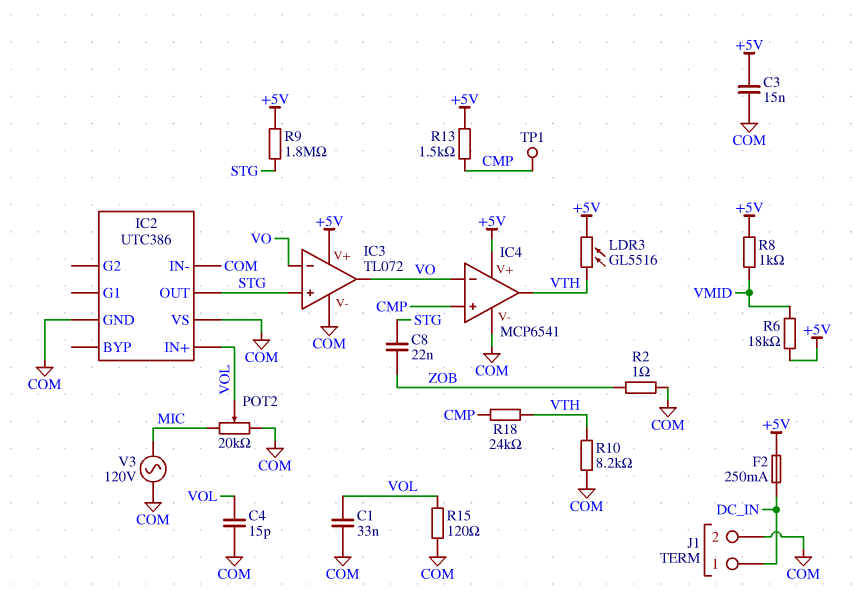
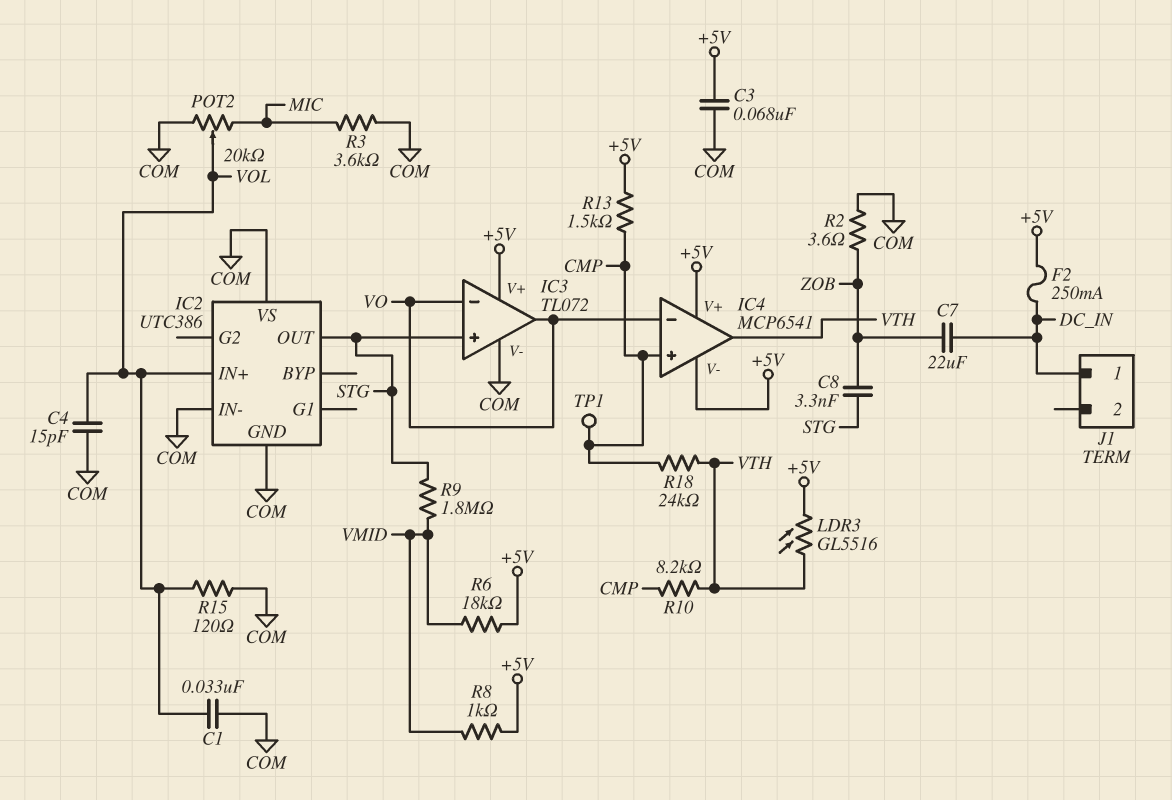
C3: 15nF (+5V, COM) -> 68nF (+5V, COM)
C7: none -> 22uF (DC_IN, ZOB)
C8: 22nF (STG, ZOB) -> 3.3nF (STG, ZOB)
IC4 pin V-: COM -> +5V
J1 pin 2: COM -> none
R2: 1 (COM, ZOB) -> 3.6 (COM, ZOB)
R3: none -> 3.6k (COM, MIC)
R9: 1.8M (+5V, STG) -> 1.8M (STG, VMID)
R10: 8.2k (COM, VTH) -> 8.2k (CMP, VTH)
V3: AC 120V (COM, MIC) -> none

